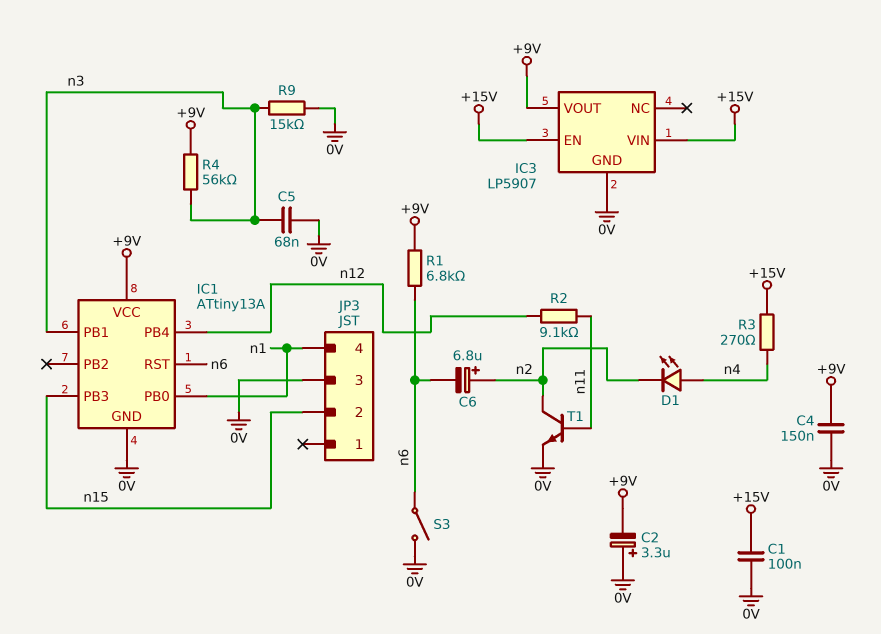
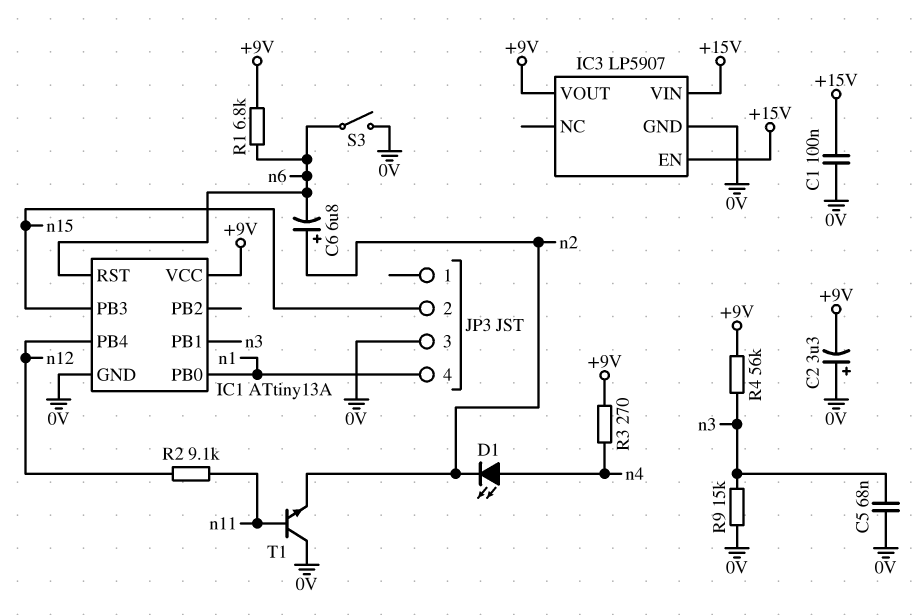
C4: 150nF (+9V, 0V) -> none
R3: 270 (+15V, n4) -> 270 (+9V, n4)
T1: NPN (B n11, C n2, E 0V) -> NPN (B n11, C 0V, E n2)

